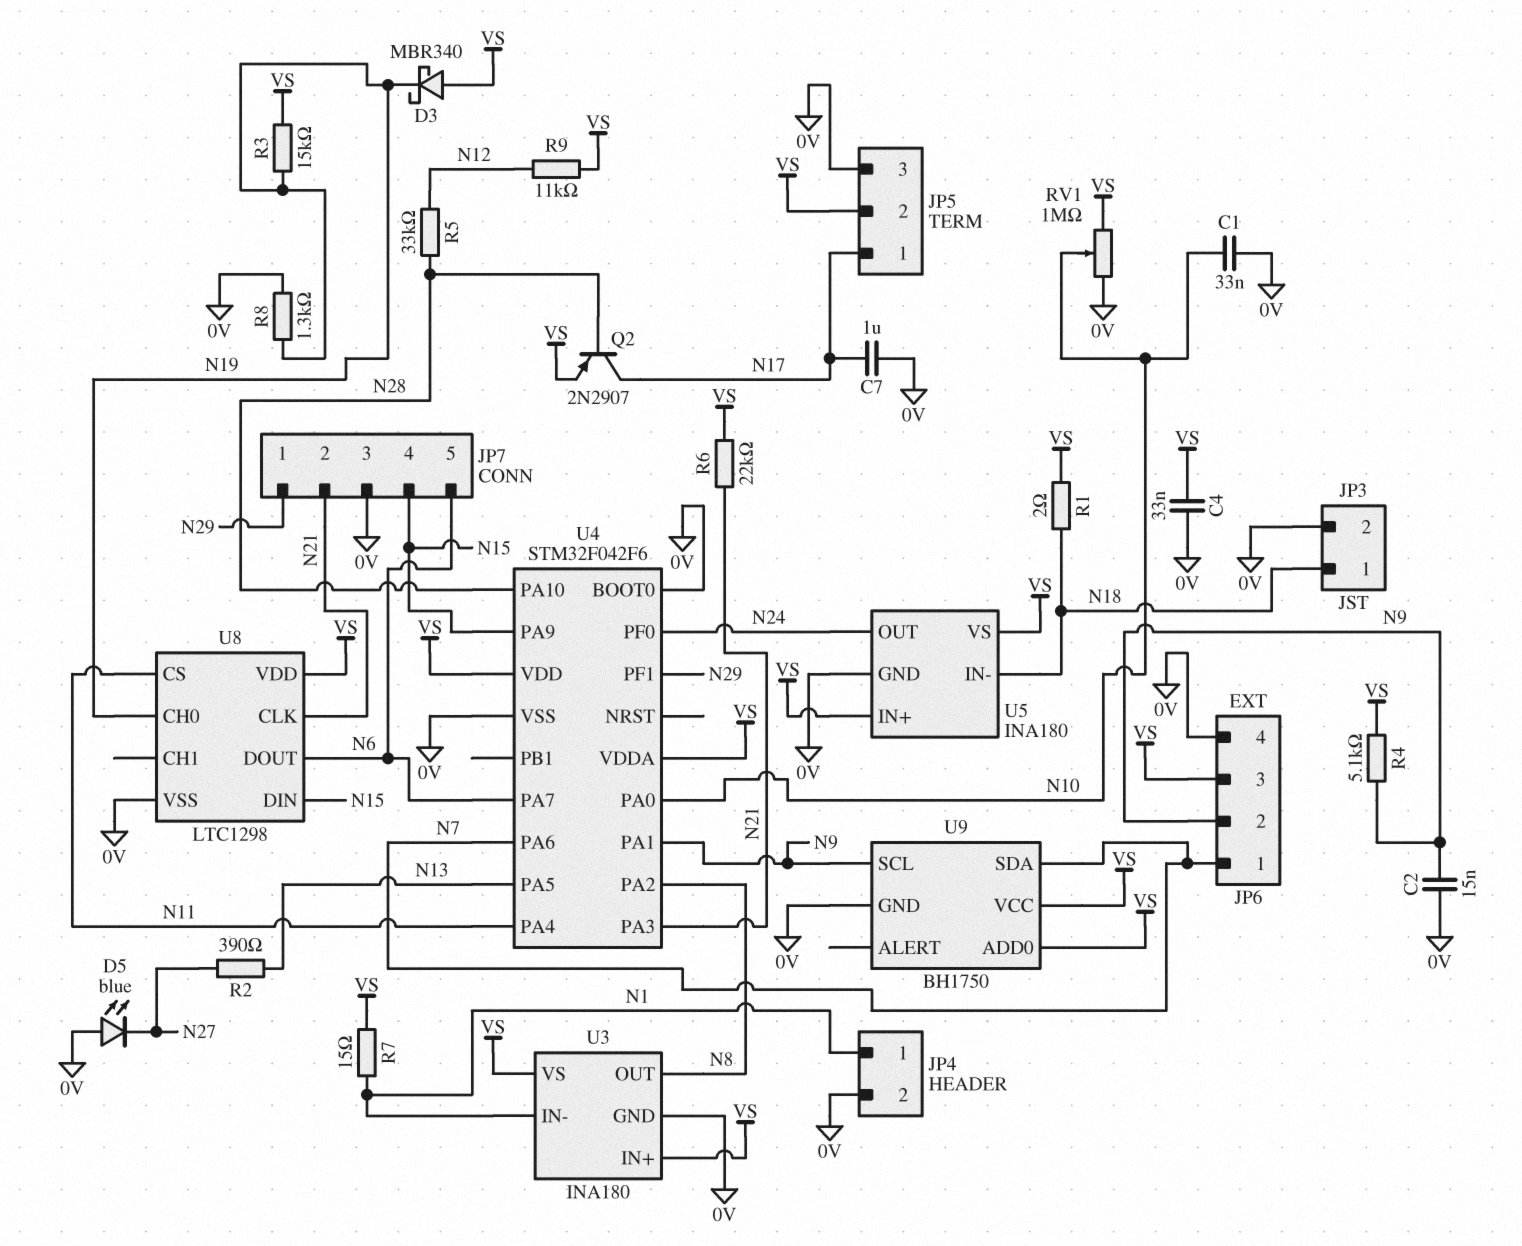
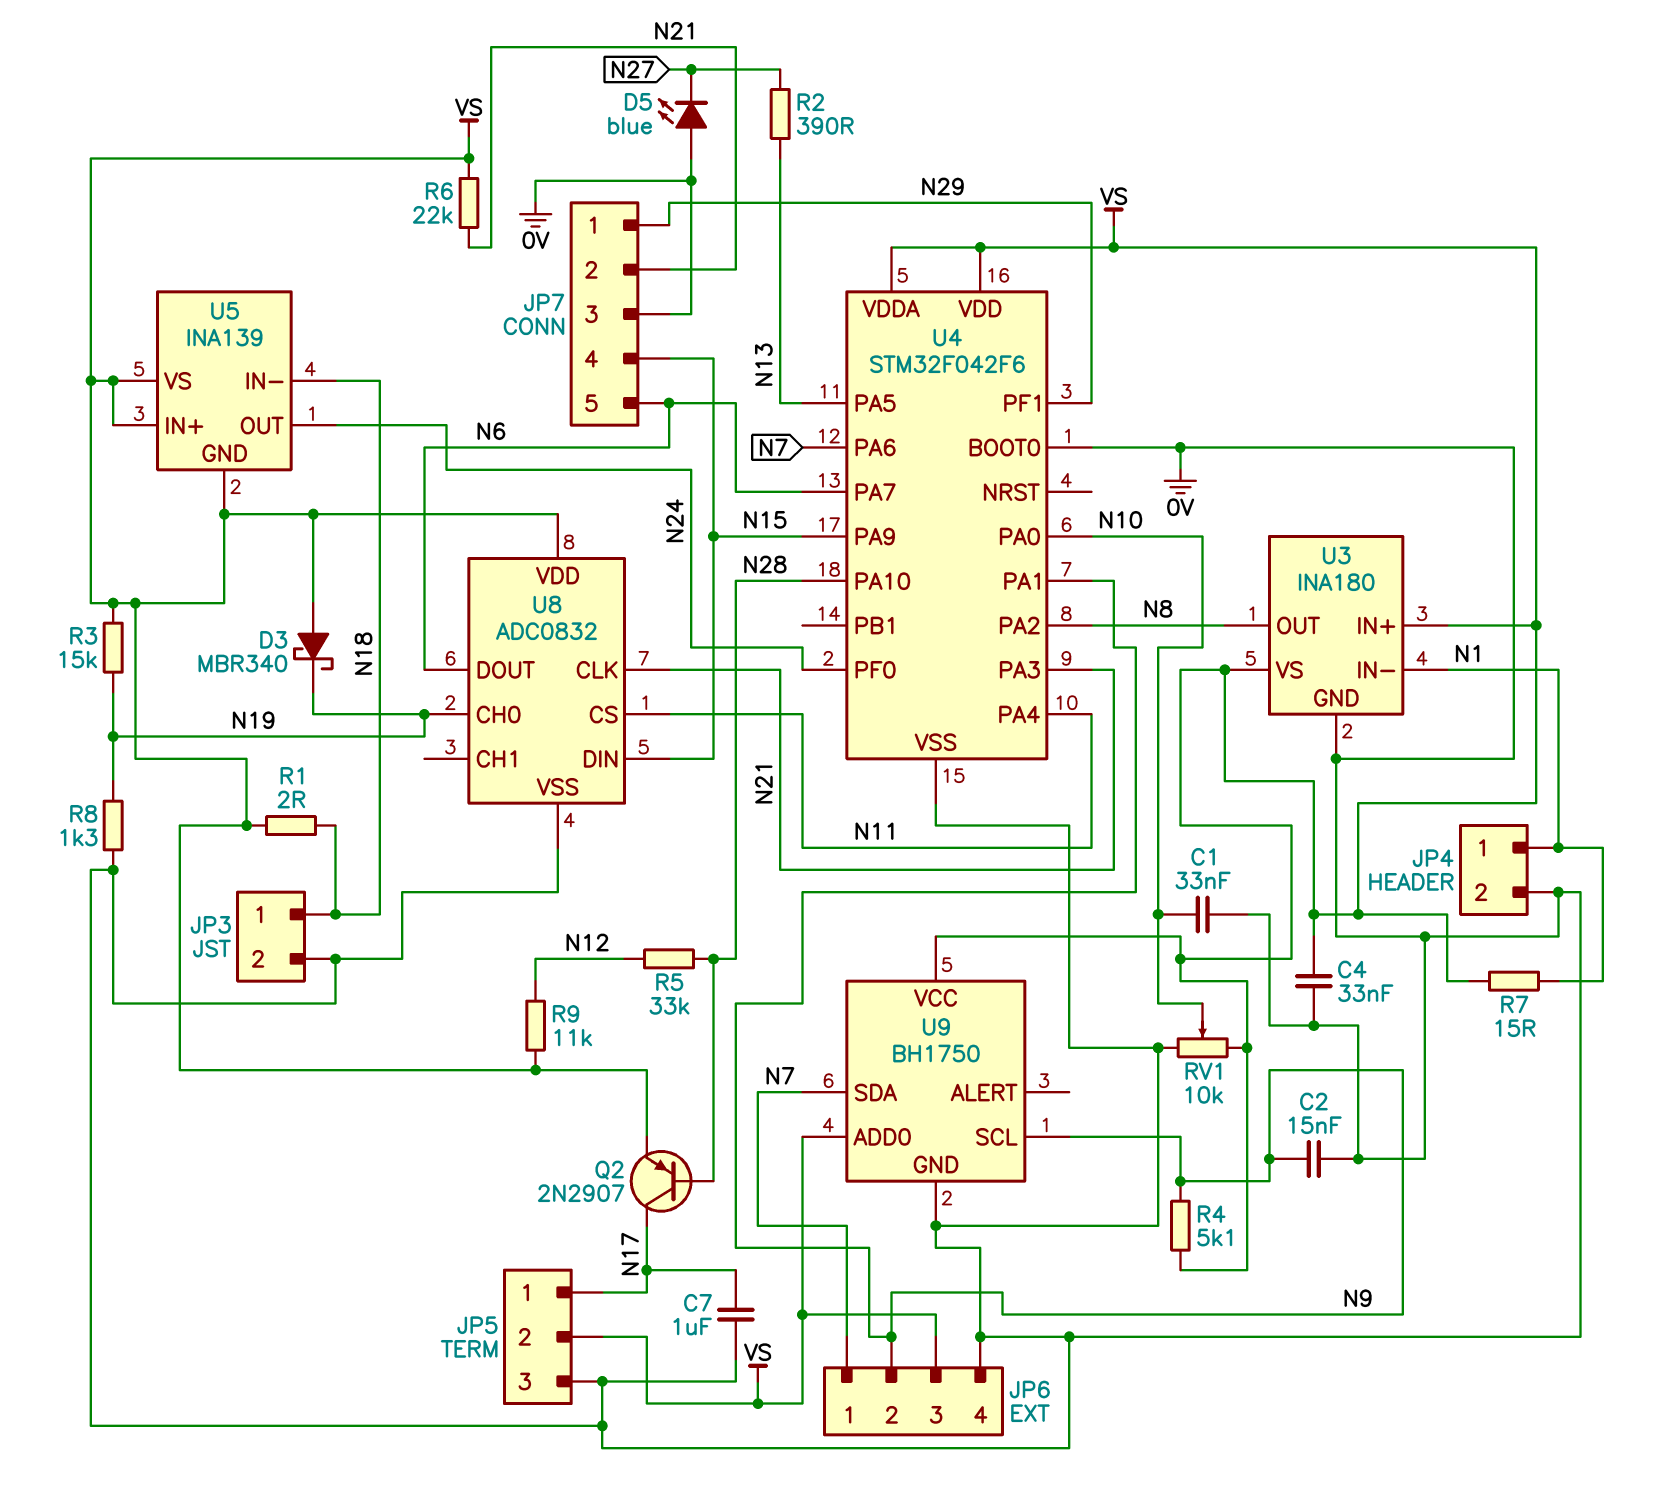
RV1: 1M (0V, VS, wiper N10) -> 10k (0V, VS, wiper N10)
U5: INA180 -> INA139
U5 pin GND: 0V -> VS
U8: LTC1298 -> ADC0832

